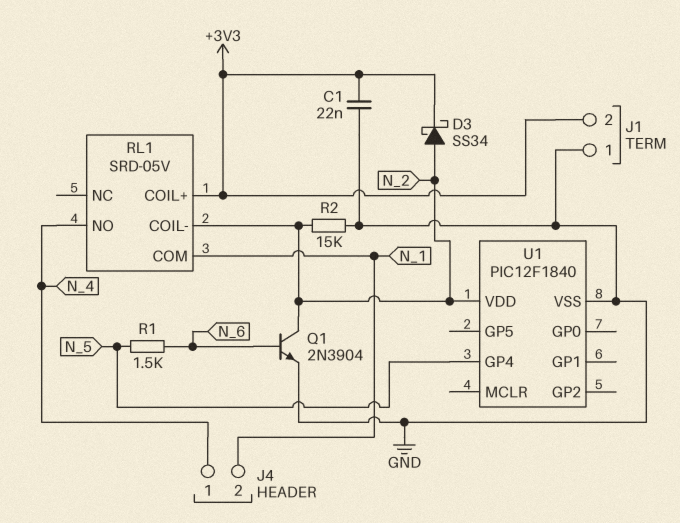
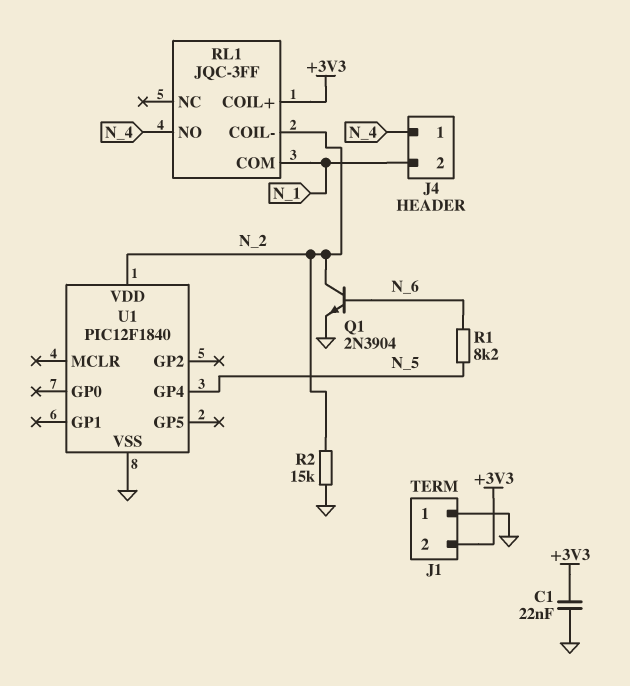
D3: schottky SS34 (A N_2, K +3V3) -> none
R1: 1.5k (N_5, N_6) -> 8.2k (N_5, N_6)
RL1: SRD-05V -> JQC-3FF

